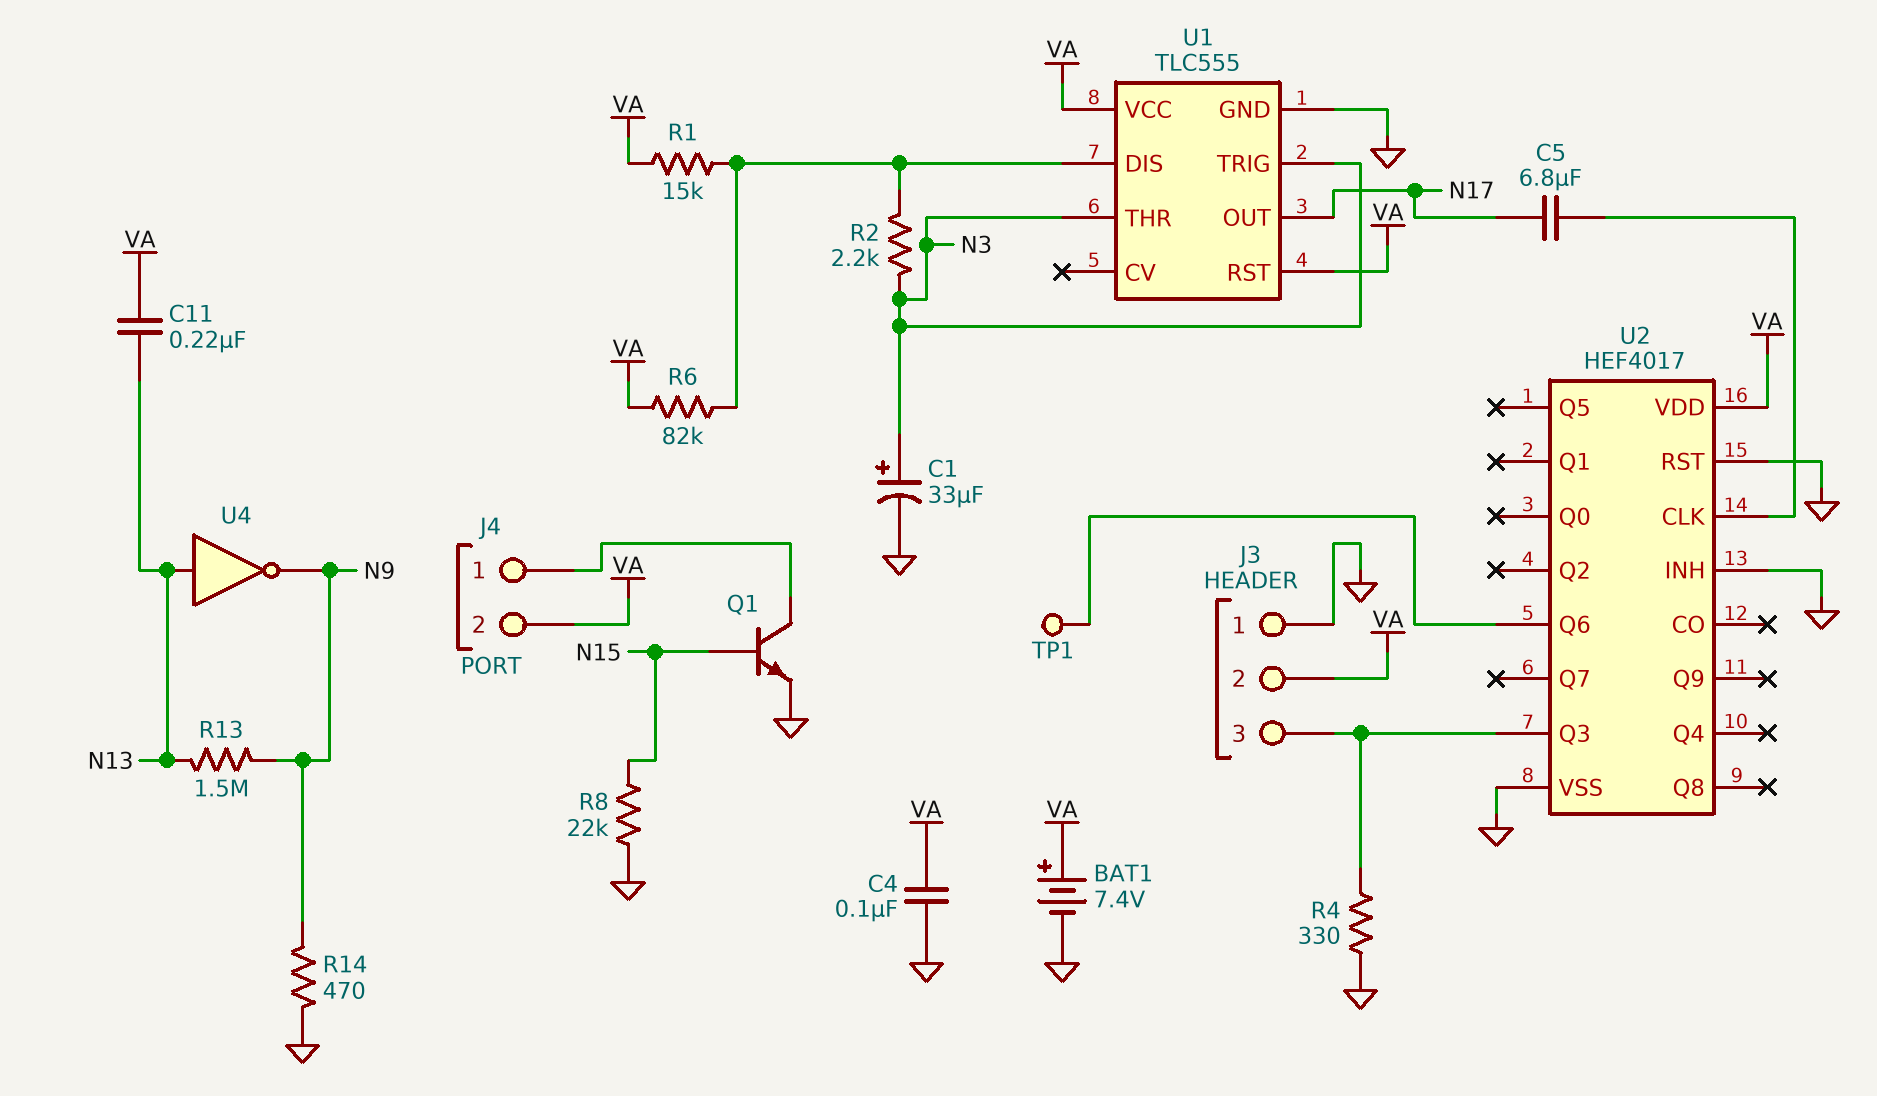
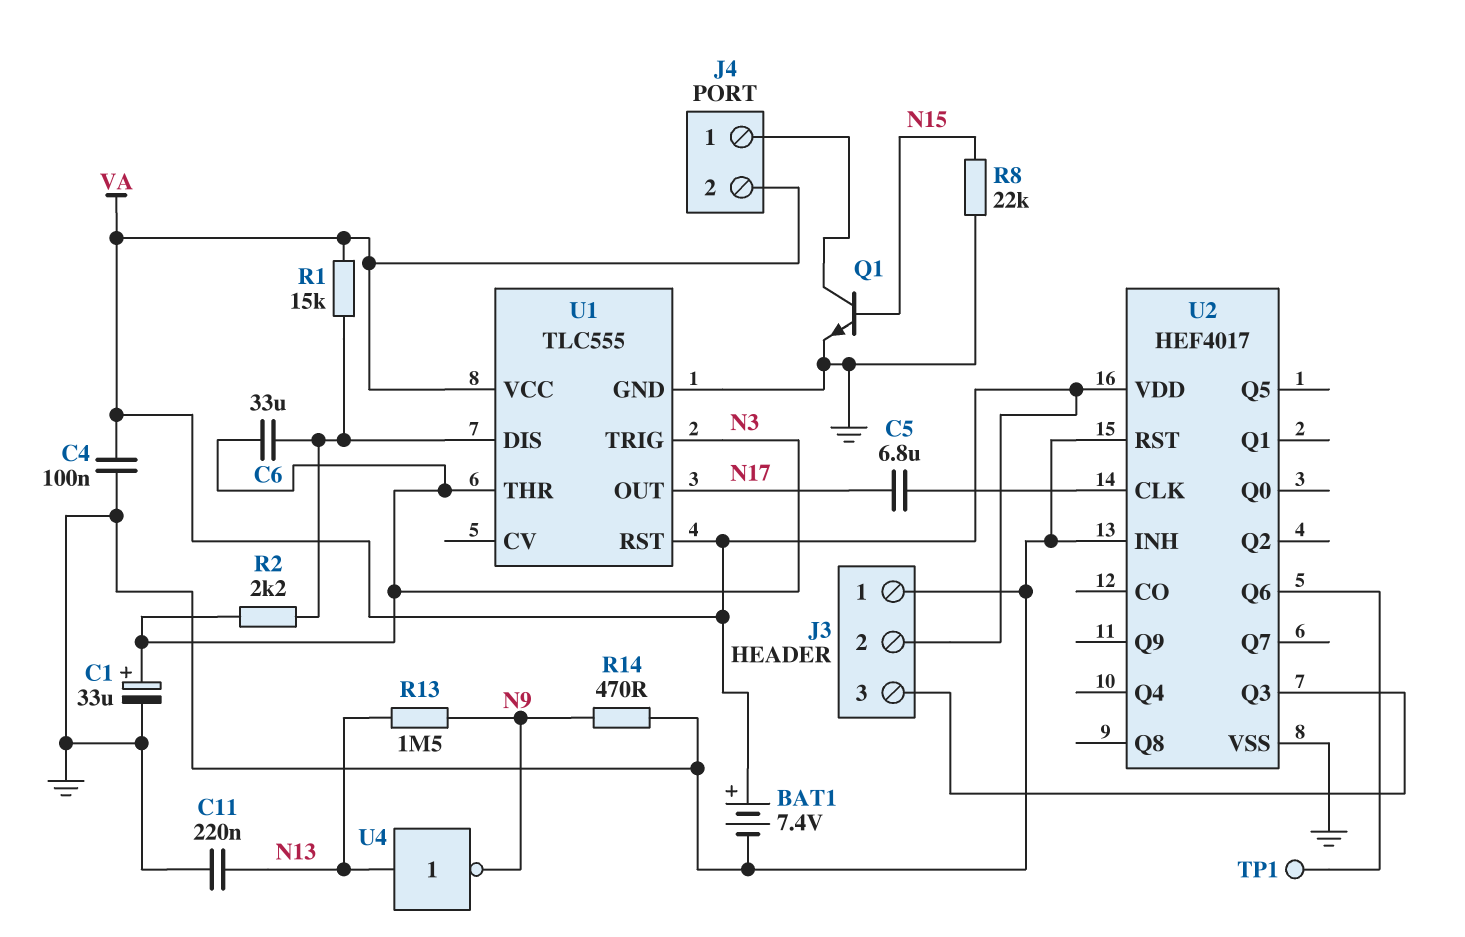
C6: none -> 33uF (N3, U1/DIS)
C11: 220nF (N13, VA) -> 220nF (GND, N13)
R4: 330 (GND, J3/3) -> none
R6: 82k (U1/DIS, VA) -> none

